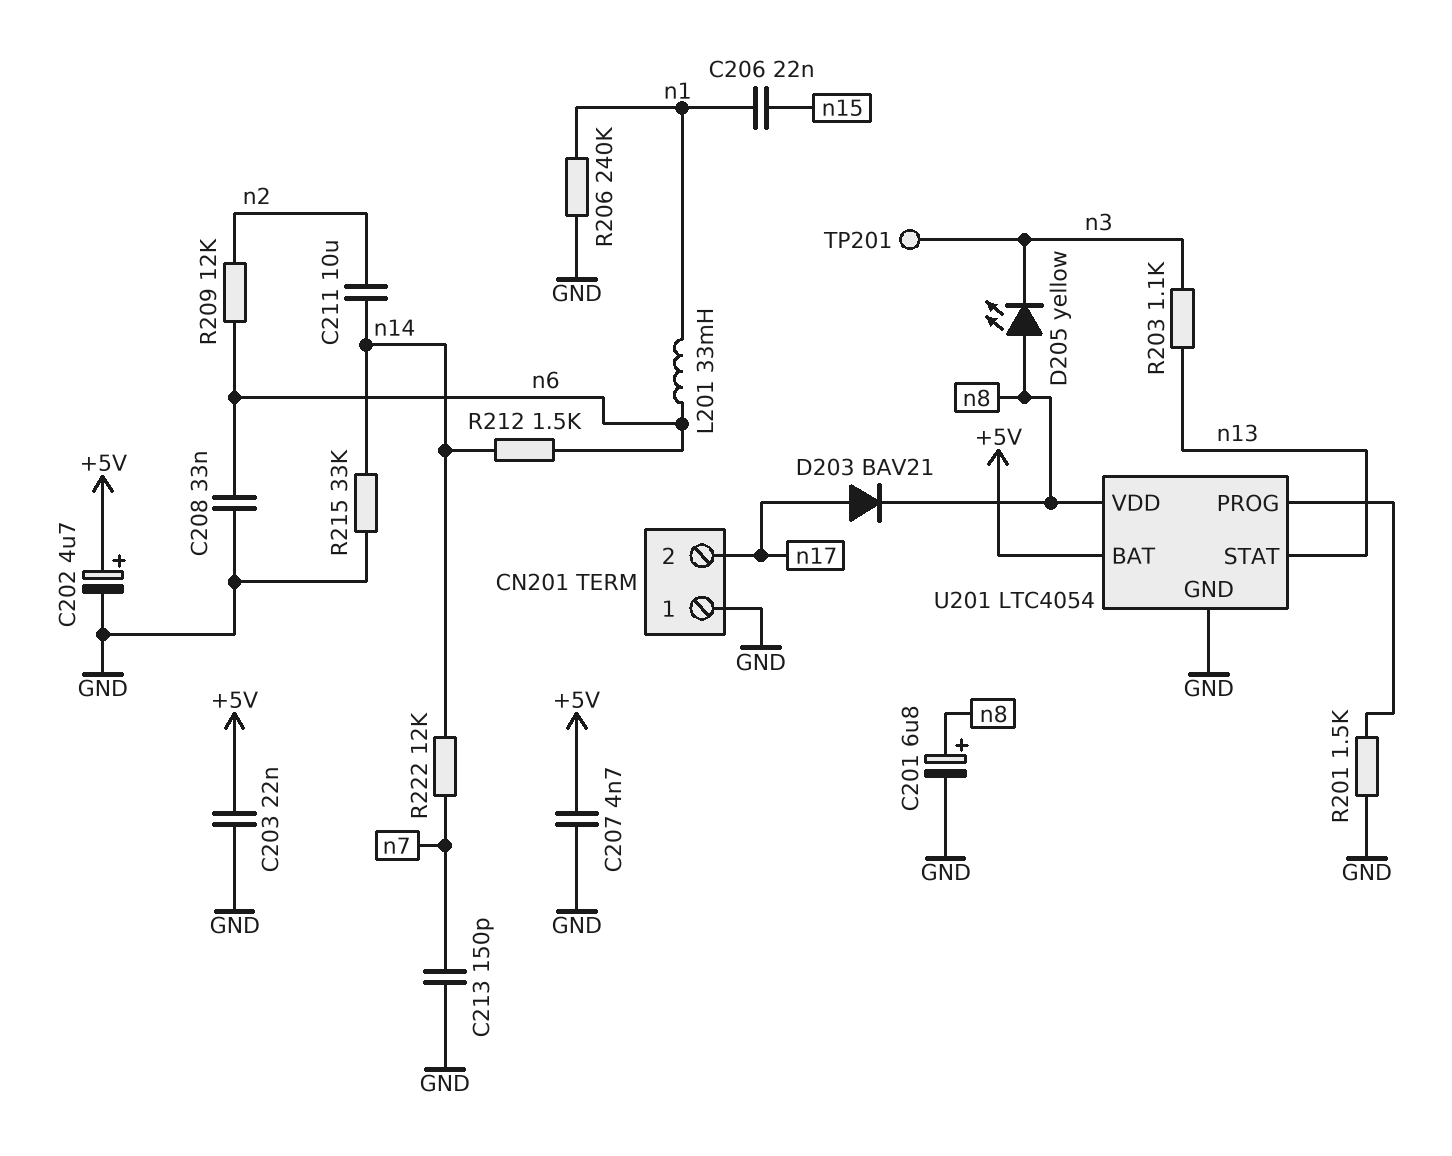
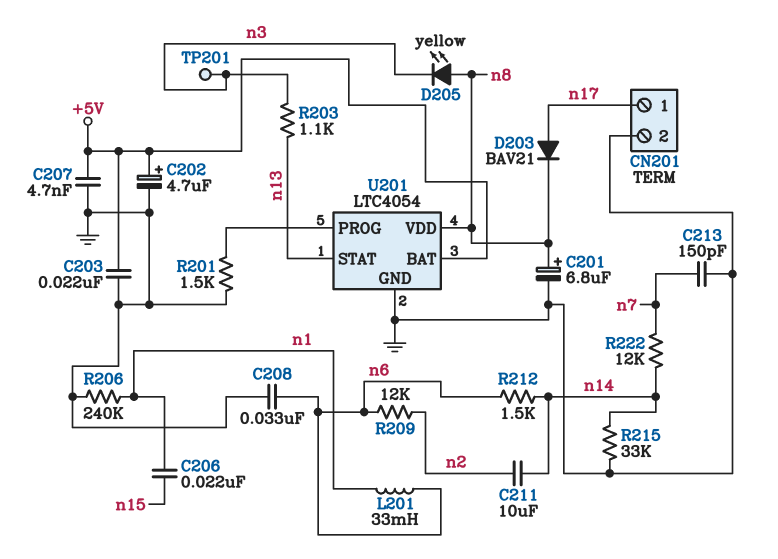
CN201 pin 1: GND -> n17
CN201 pin 2: n17 -> GND

